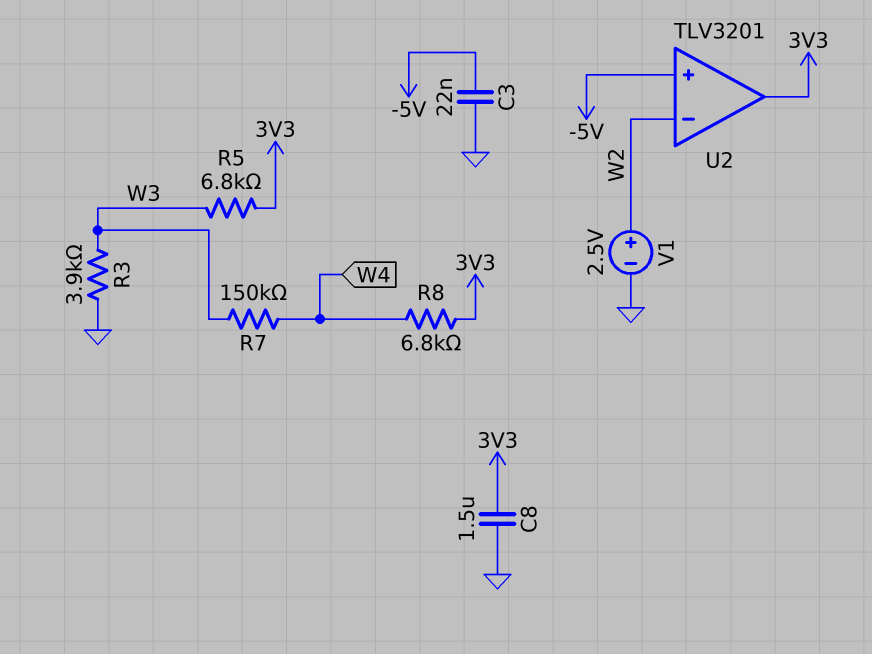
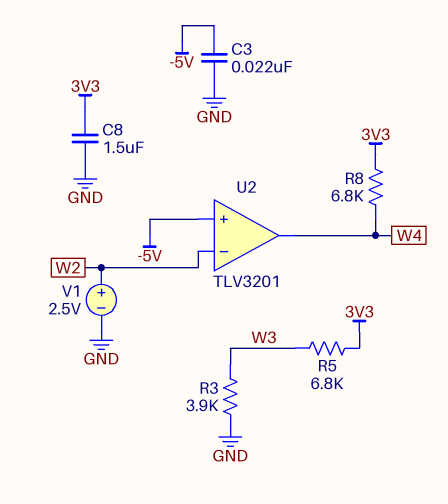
R7: 150k (W3, W4) -> none
U2 pin out: 3V3 -> W4

